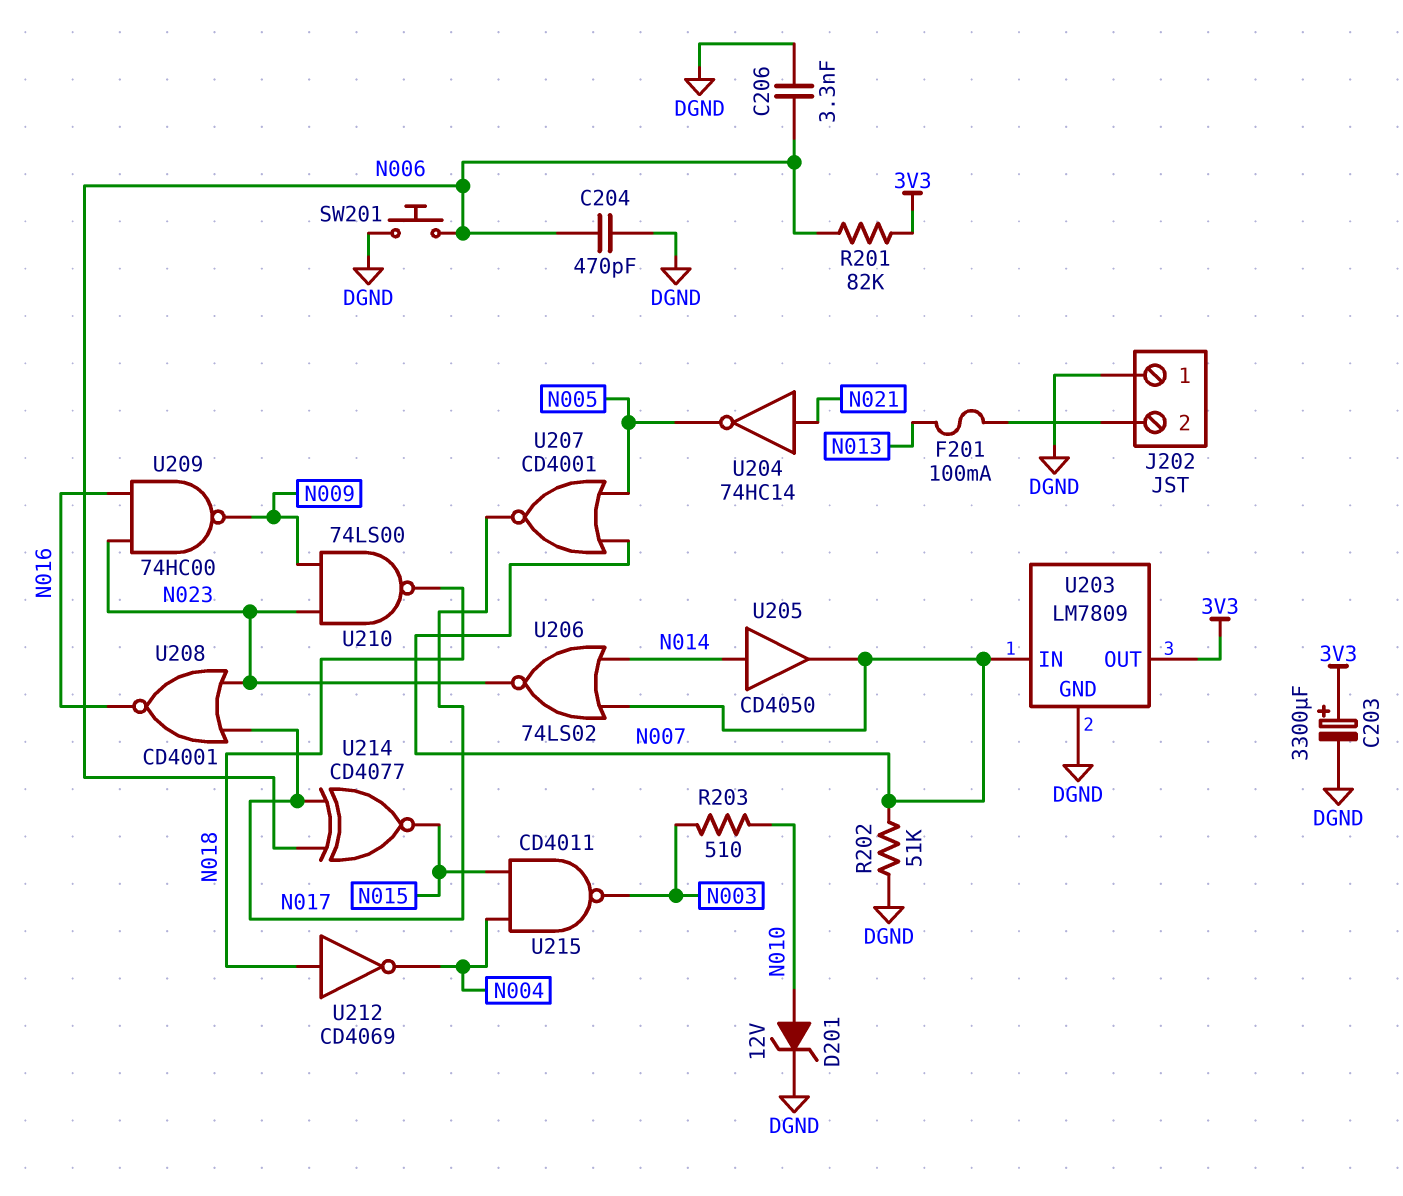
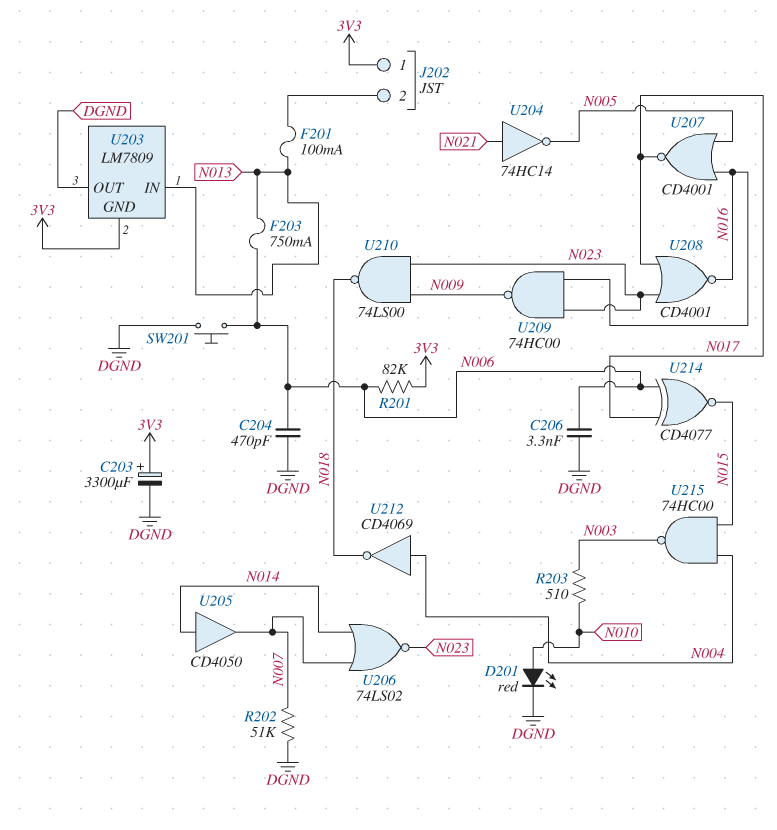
D201: zener 12V (A N010, K DGND) -> LED red (A N010, K DGND)
F203: none -> 750mA (N006, N013)
J202 pin 1: DGND -> 3V3
U203 pin GND: DGND -> 3V3
U203 pin IN: N007 -> N013
U203 pin OUT: 3V3 -> DGND
U207: NOR CD4001 (in N005, in N007, out N017) -> NOR CD4001 (in N005, in N016, out N017)
U212: NOT CD4069 (in N018, out N004) -> NOT CD4069 (in N004, out N018)
U215: NAND CD4011 (in N004, in N015, out N003) -> NAND 74HC00 (in N004, in N015, out N003)

